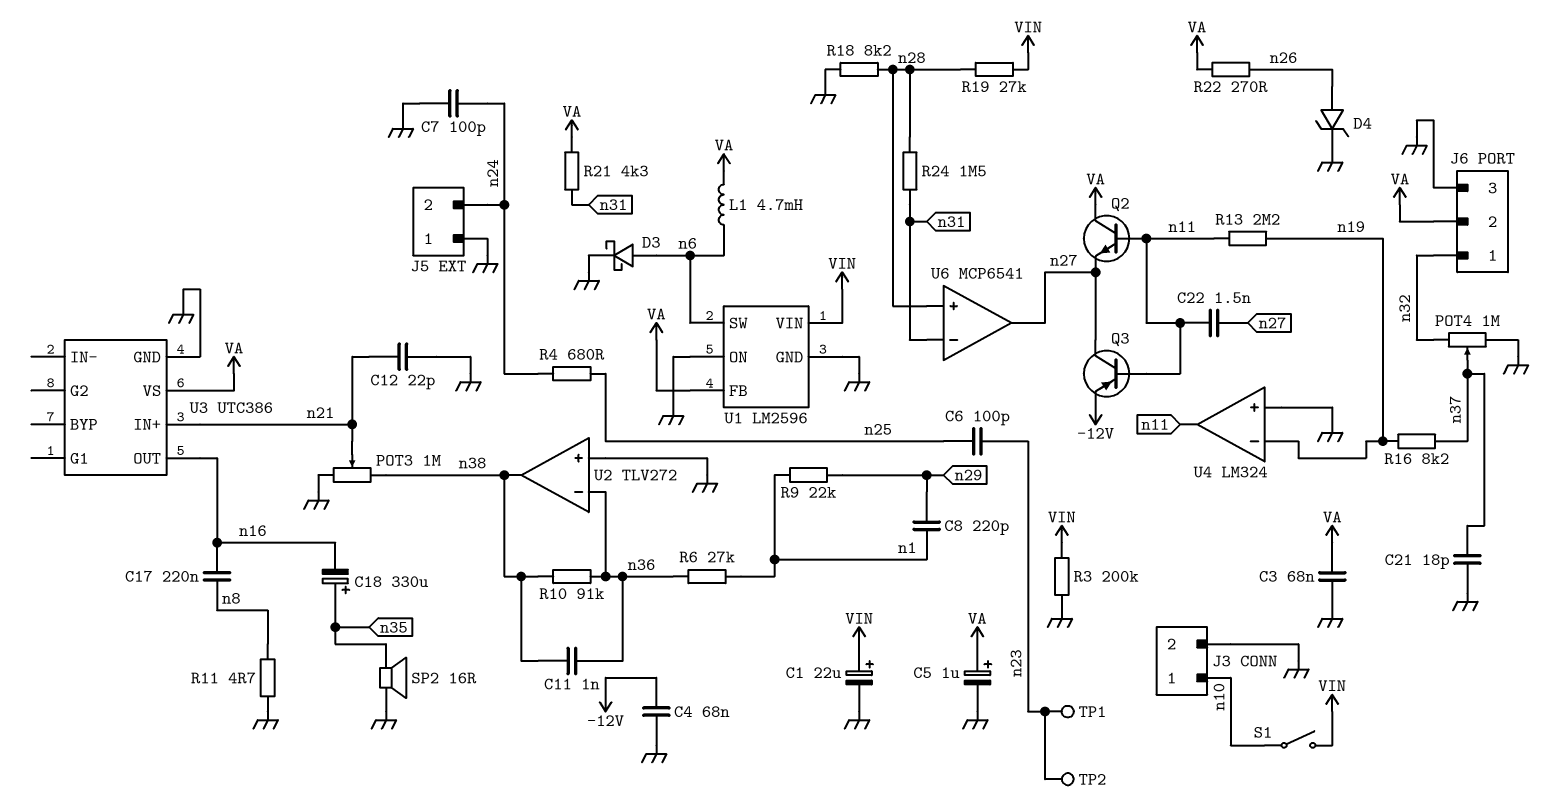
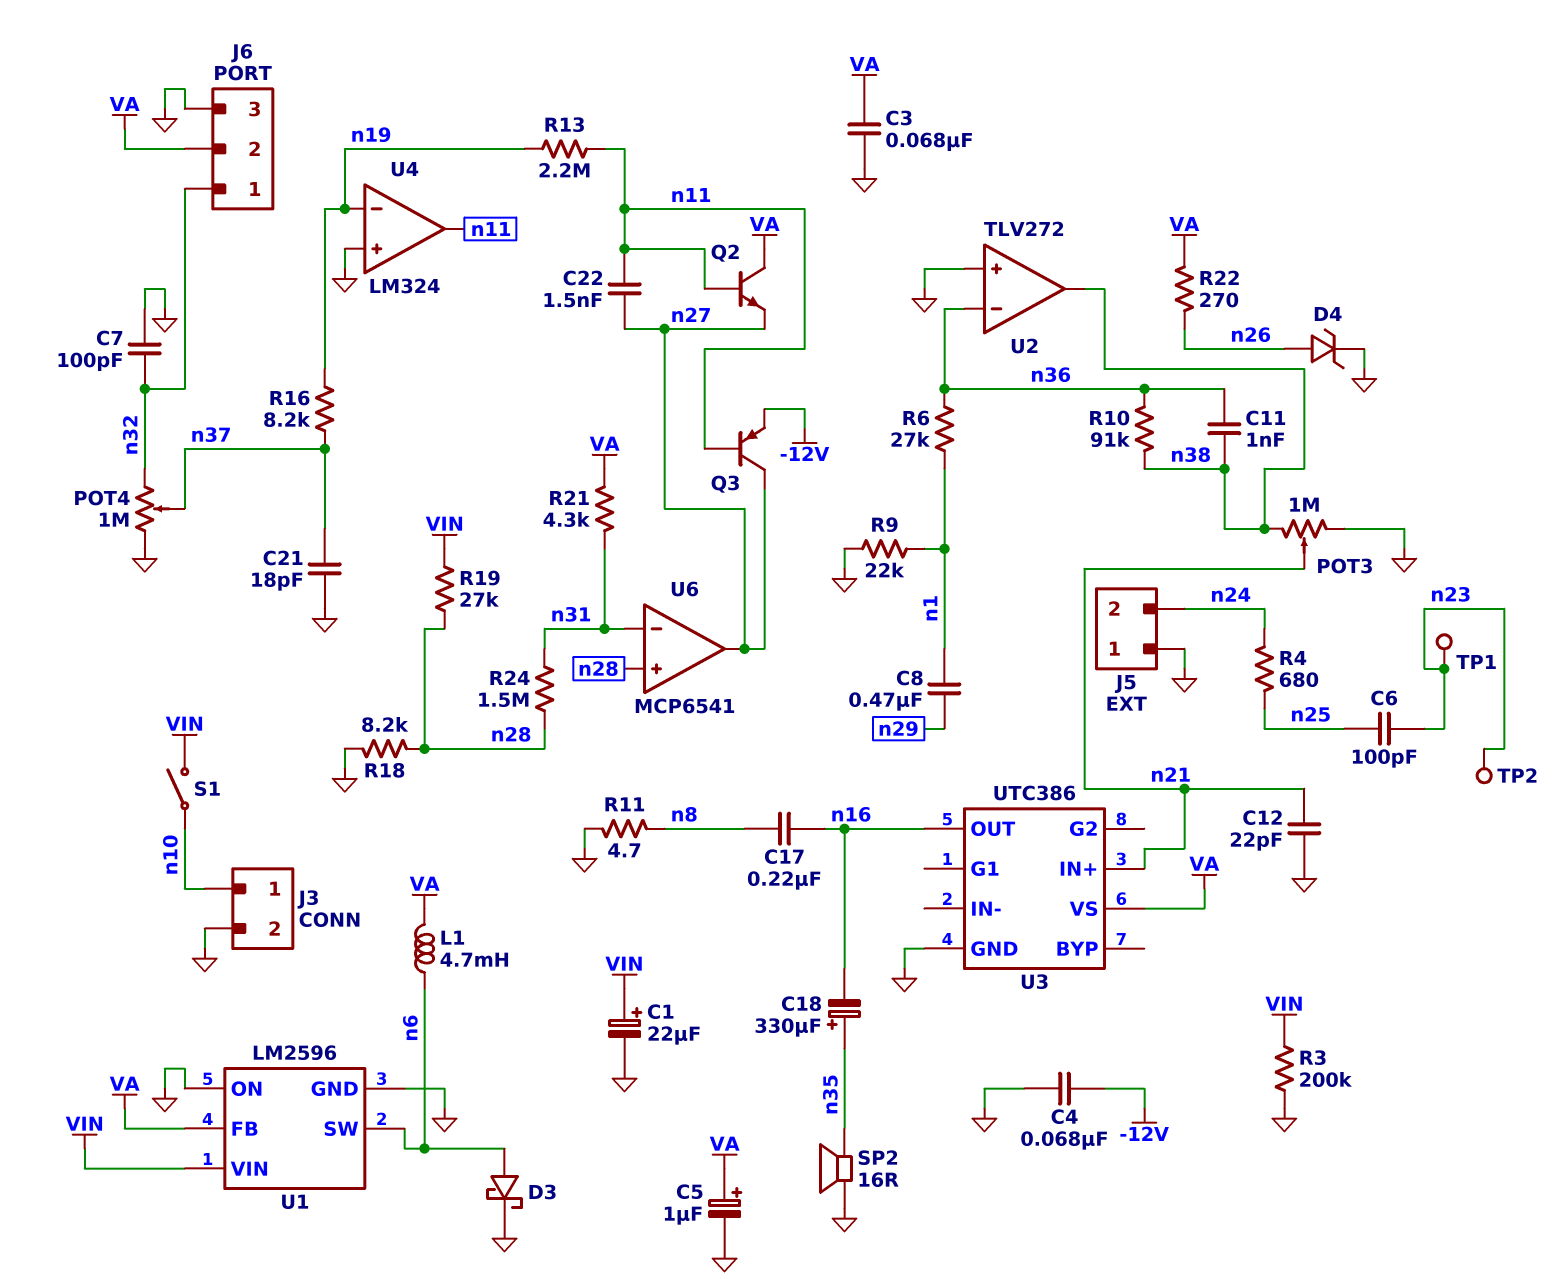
C7: 100pF (GND, n24) -> 100pF (GND, n32)
C8: 220pF (n1, n29) -> 470nF (n1, n29)
R9: 22k (n1, n29) -> 22k (GND, n1)

